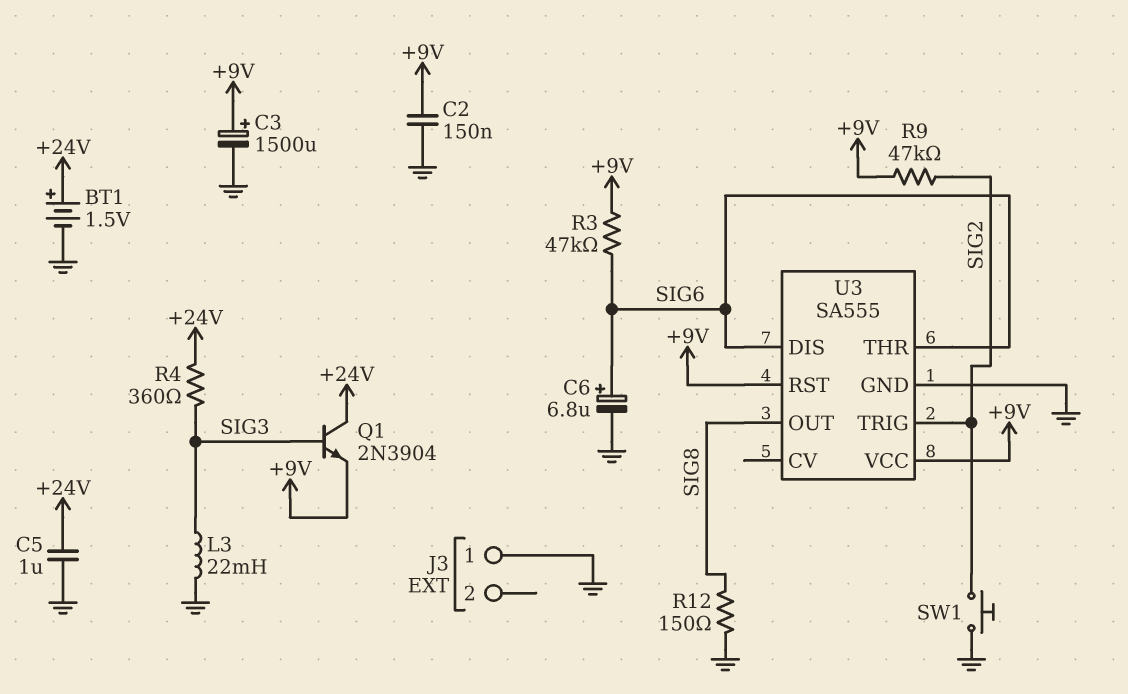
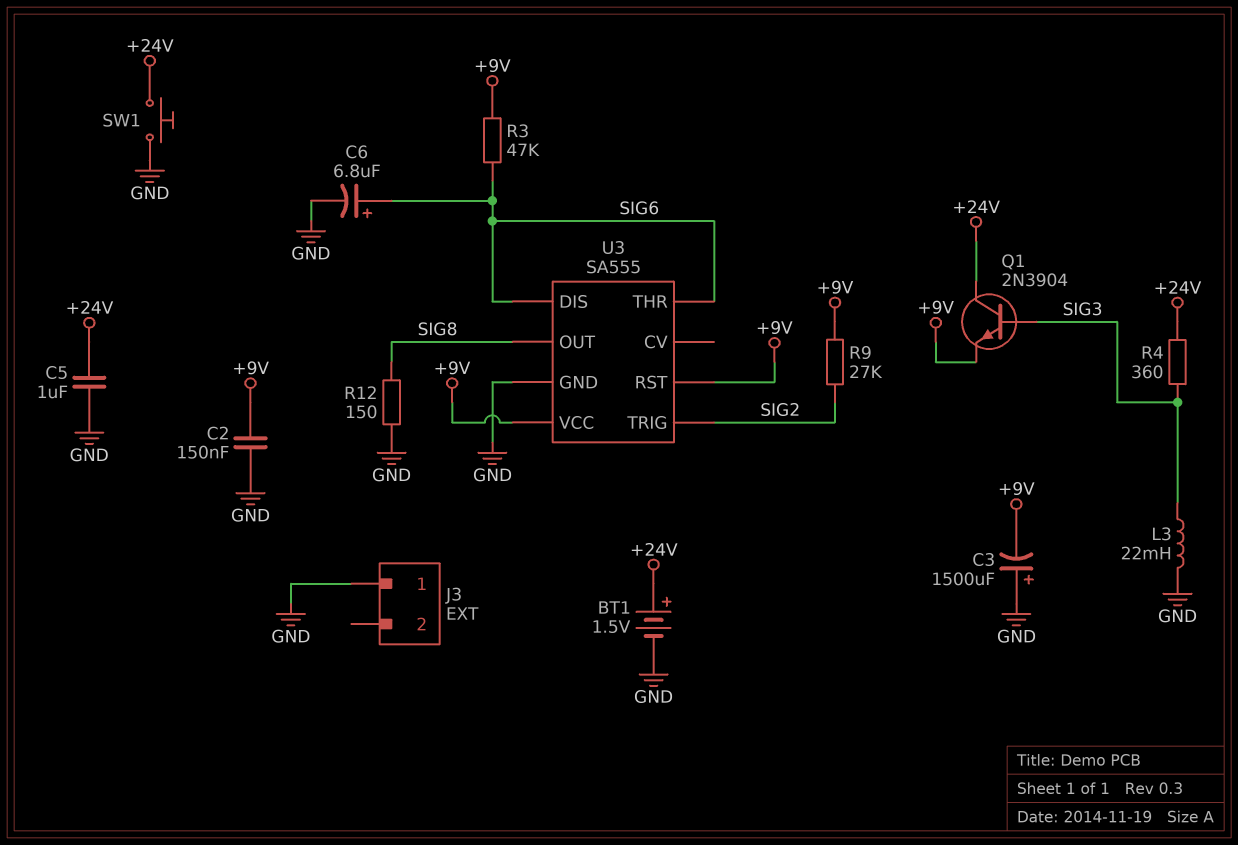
C3: 1500uF (plus +9V, minus GND) -> 1500uF (plus GND, minus +9V)
R9: 47k (+9V, SIG2) -> 27k (+9V, SIG2)
SW1: button (GND, SIG2) -> button (+24V, GND)

